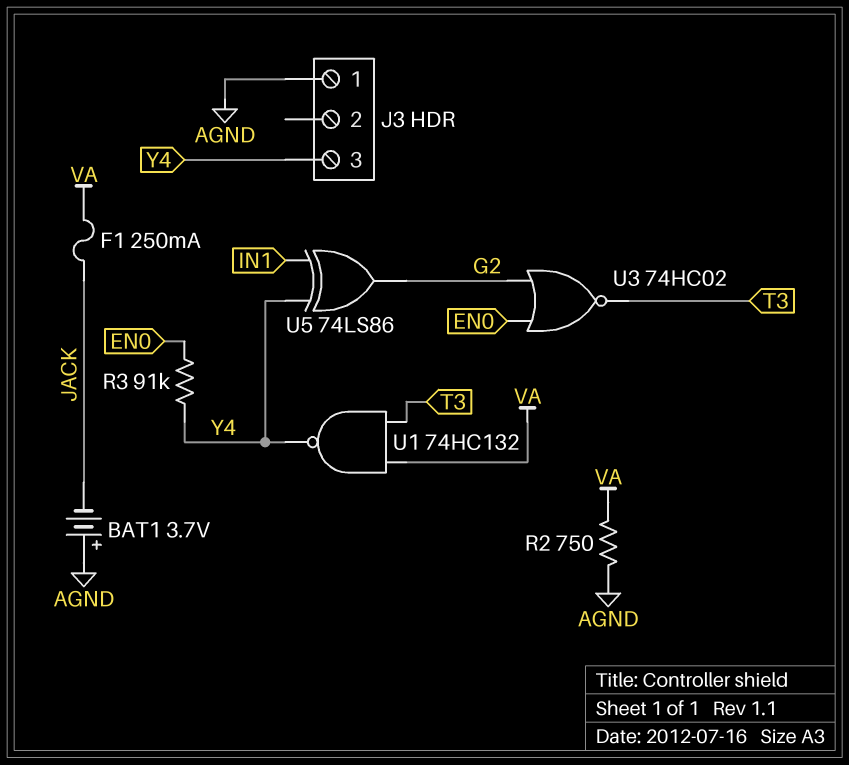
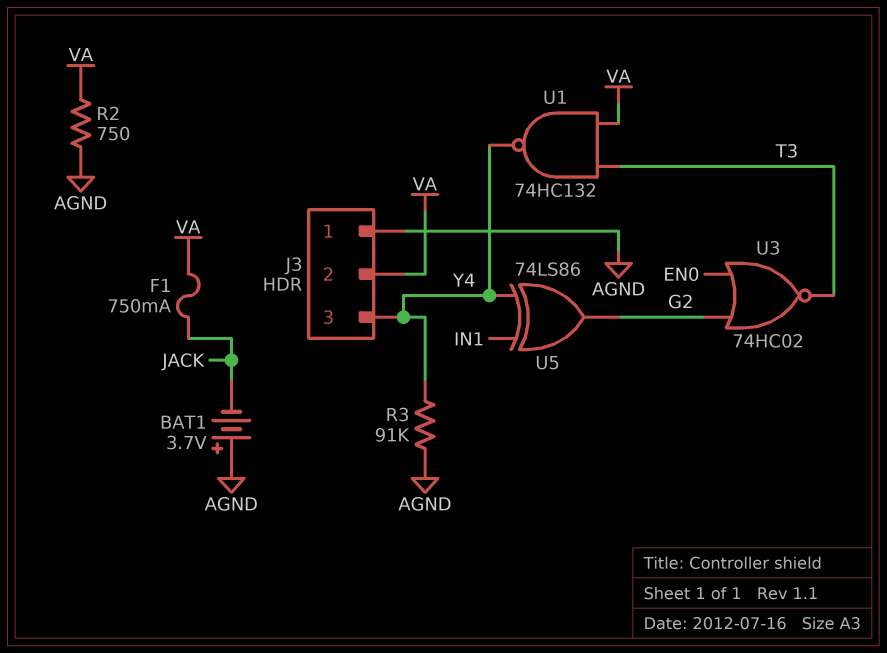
F1: 250mA (JACK, VA) -> 750mA (JACK, VA)
J3 pin 2: none -> VA
R3: 91k (EN0, Y4) -> 91k (AGND, Y4)

